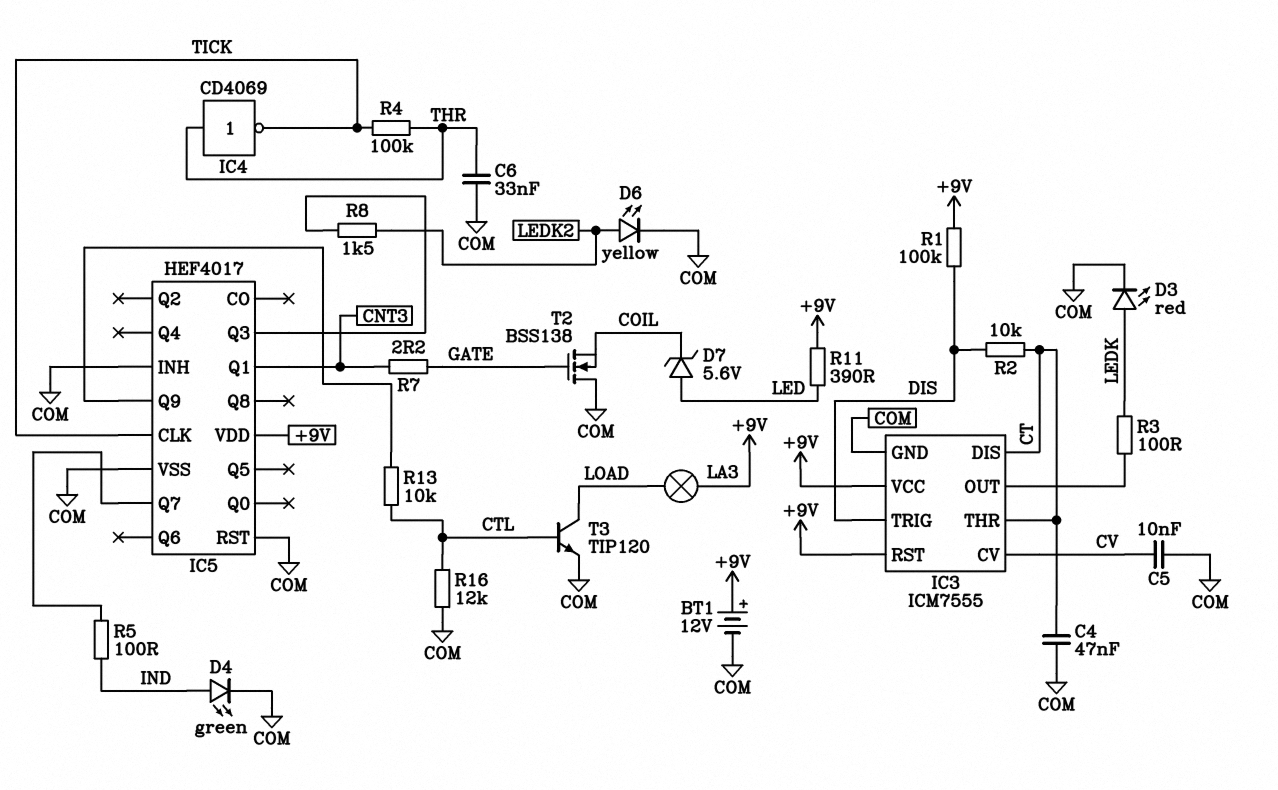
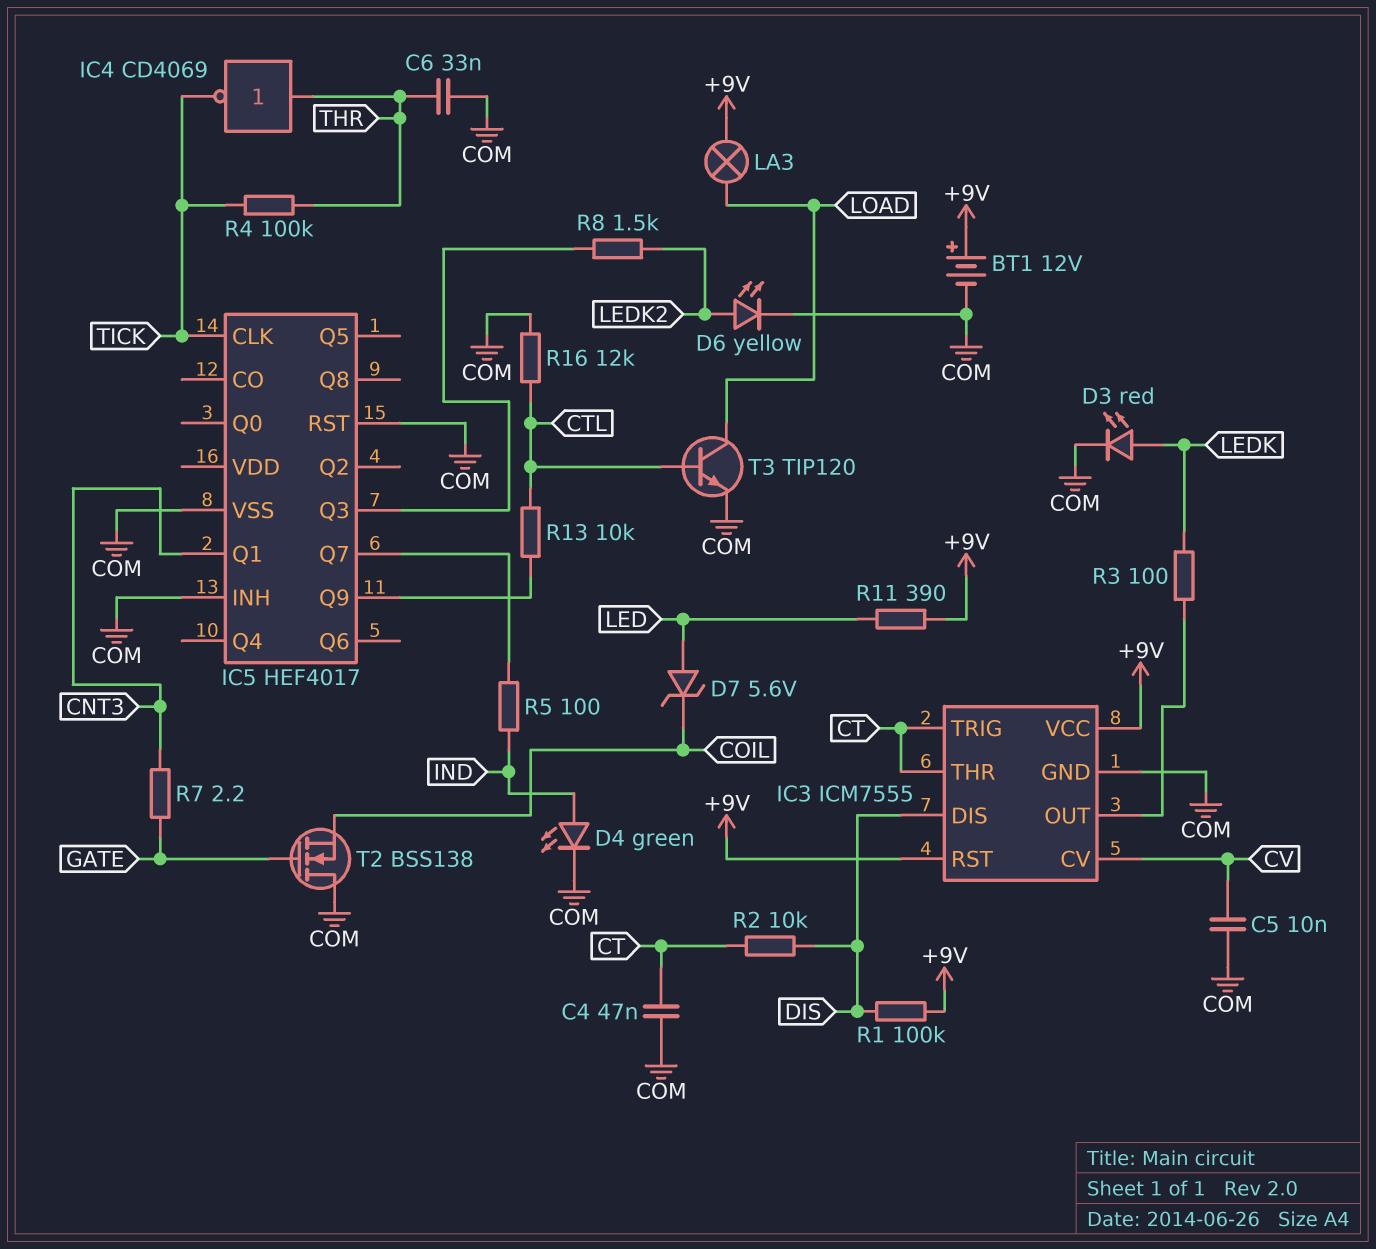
IC3 pin DIS: CT -> DIS
IC3 pin TRIG: DIS -> CT
IC5 pin VDD: +9V -> none

